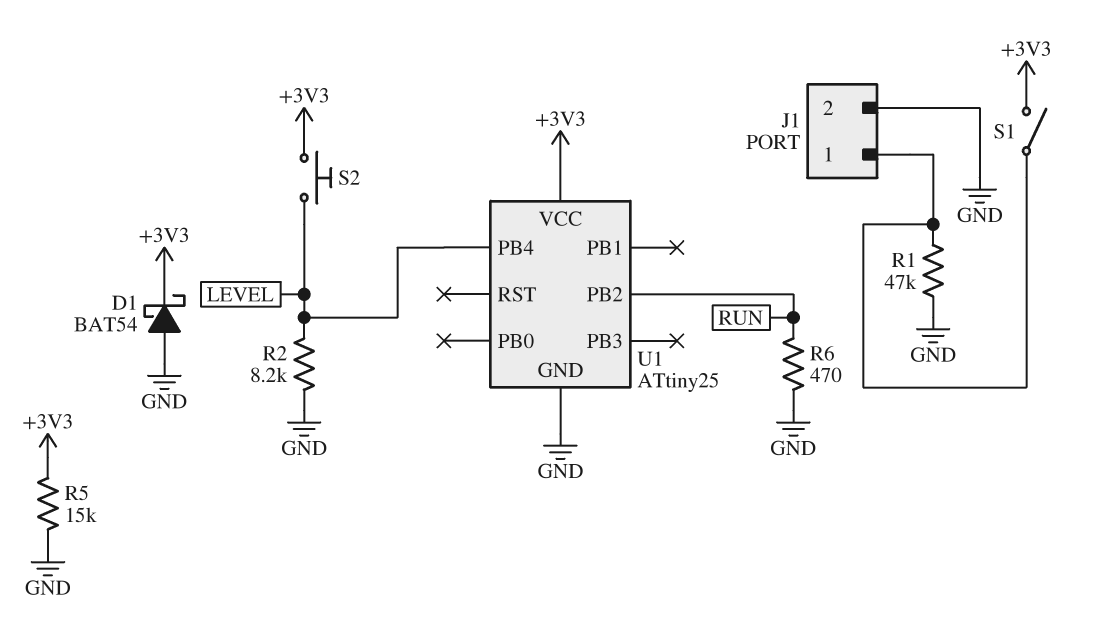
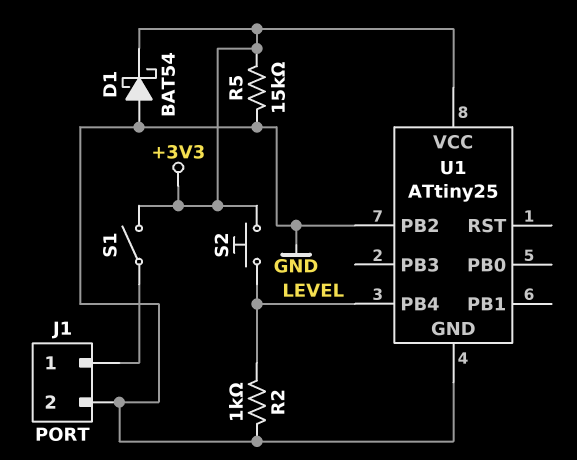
R1: 47k (GND, J1/1) -> none
R2: 8.2k (GND, LEVEL) -> 1k (GND, LEVEL)
R6: 470 (GND, RUN) -> none
U1 pin PB2: RUN -> GND

